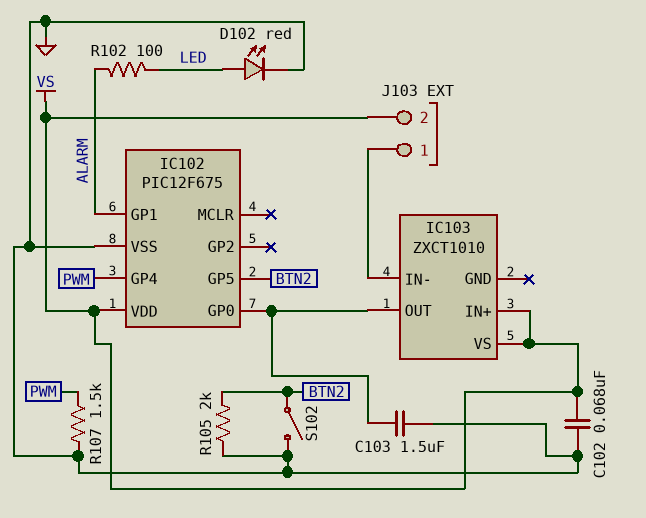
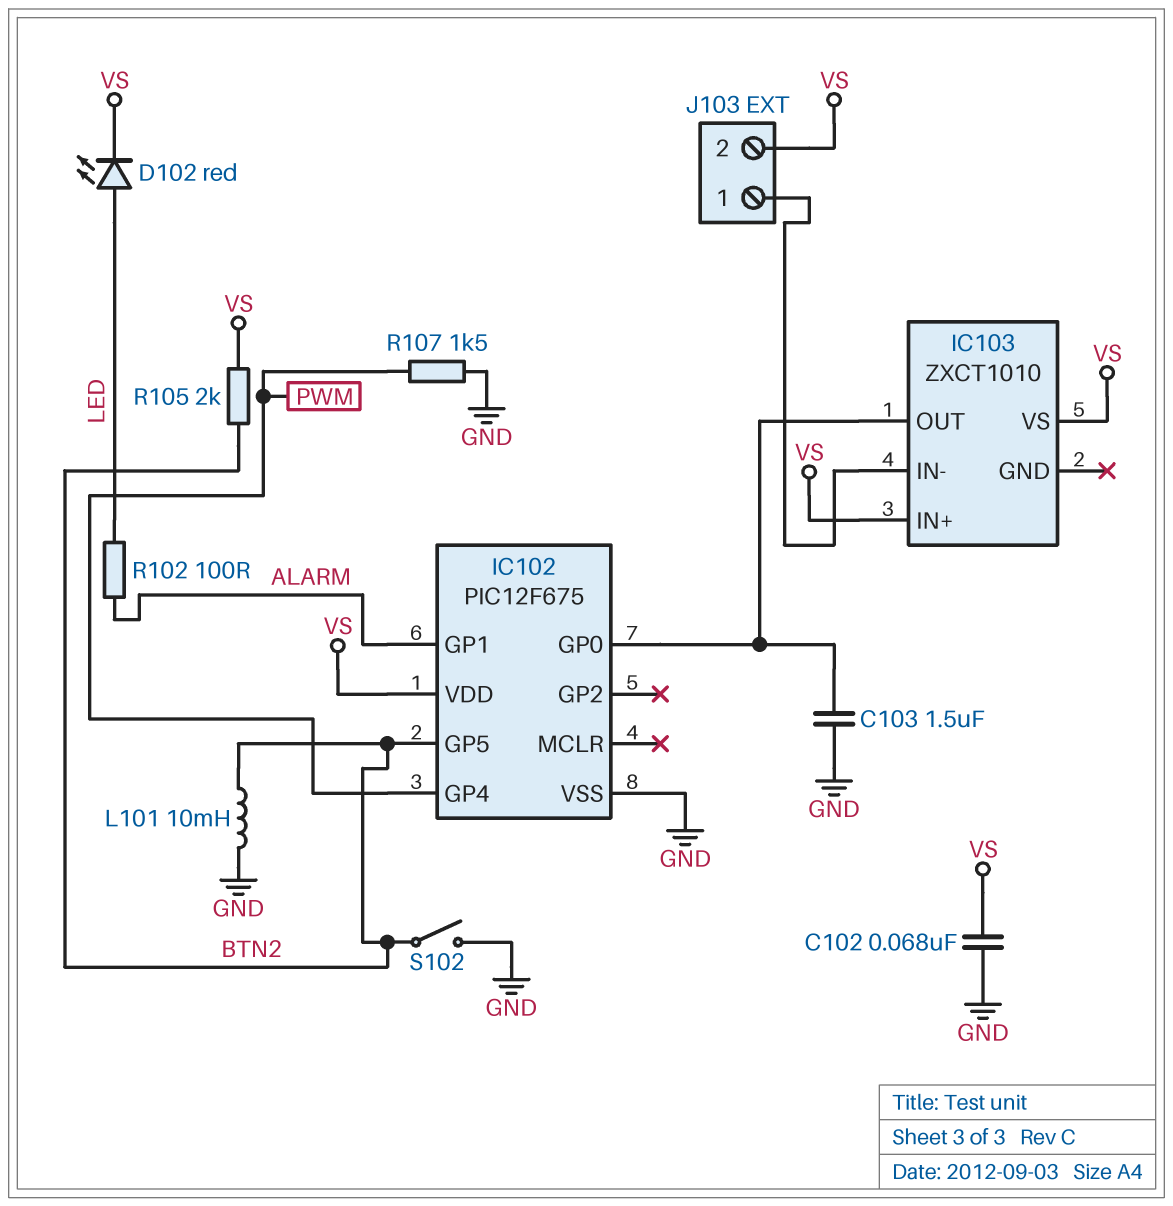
D102: LED red (A LED, K GND) -> LED red (A LED, K VS)
L101: none -> 10mH (BTN2, GND)
R105: 2k (BTN2, GND) -> 2k (BTN2, VS)

